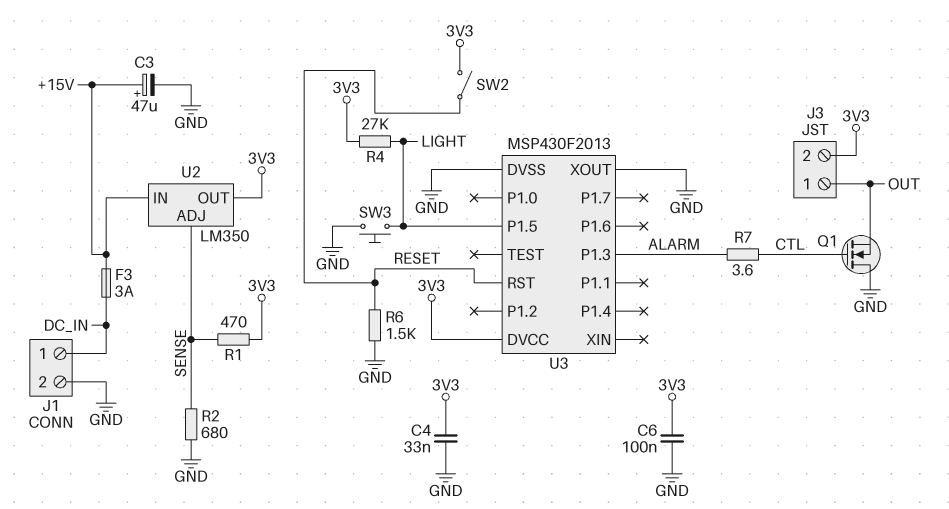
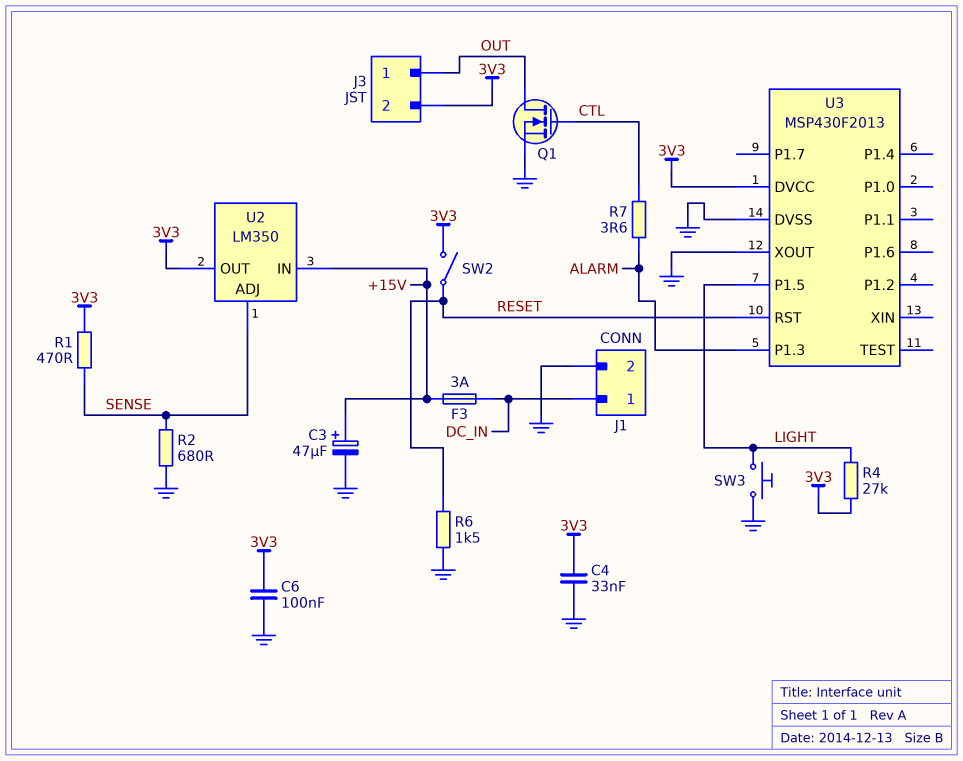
Q1: NMOS (G CTL, D GND, S OUT) -> NMOS (G CTL, D OUT, S GND)

